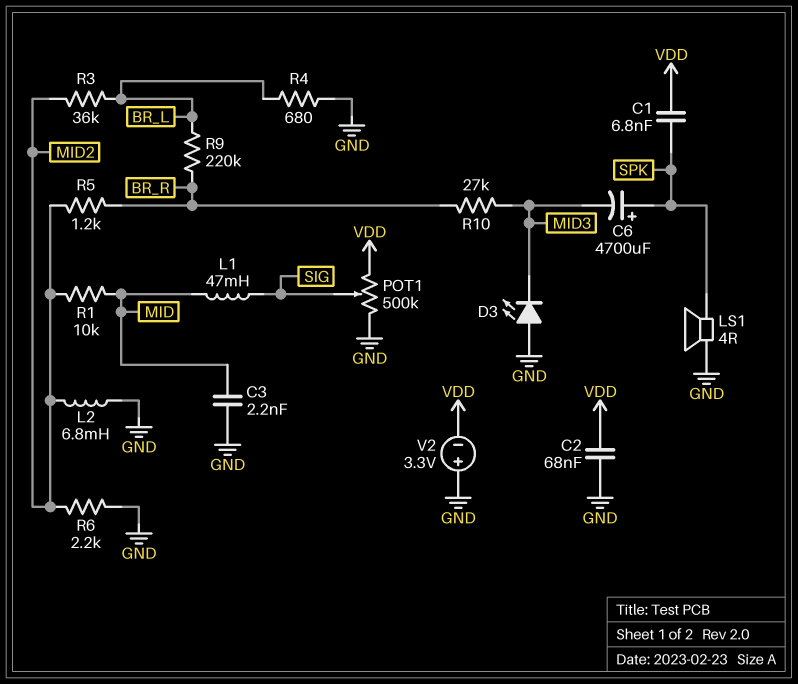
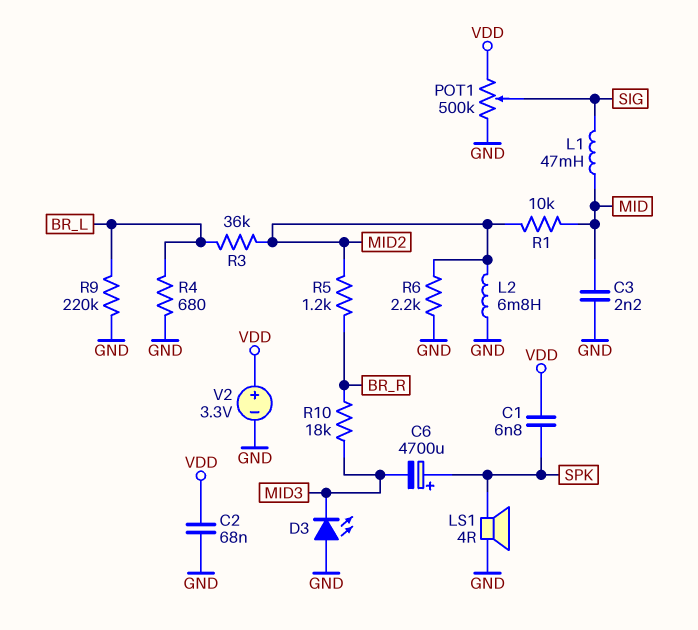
R9: 220k (BR_L, BR_R) -> 220k (BR_L, GND)
R10: 27k (BR_R, MID3) -> 18k (BR_R, MID3)
V2: 3.3V (plus GND, minus VDD) -> 3.3V (plus VDD, minus GND)

